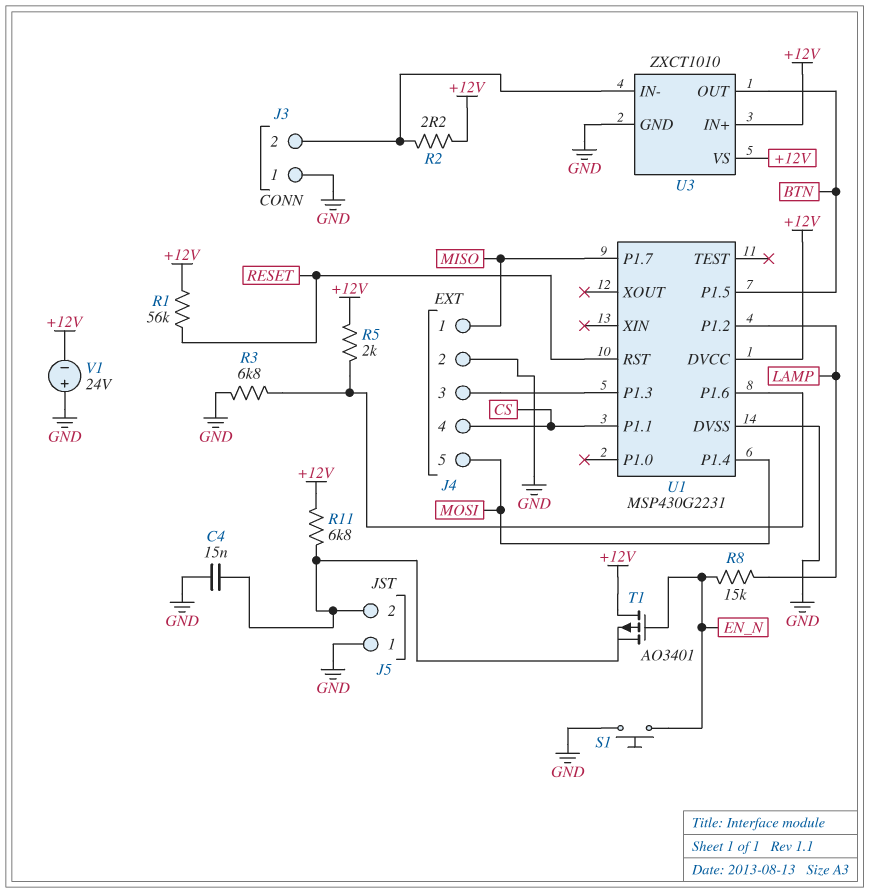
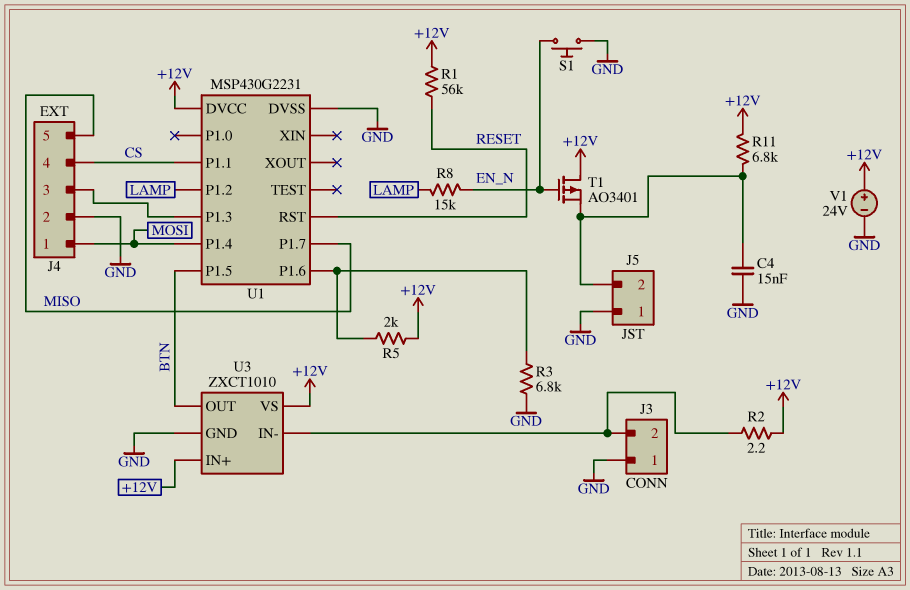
J4 pin 1: MISO -> MOSI
J4 pin 5: MOSI -> MISO
V1: 24V (plus GND, minus +12V) -> 24V (plus +12V, minus GND)

